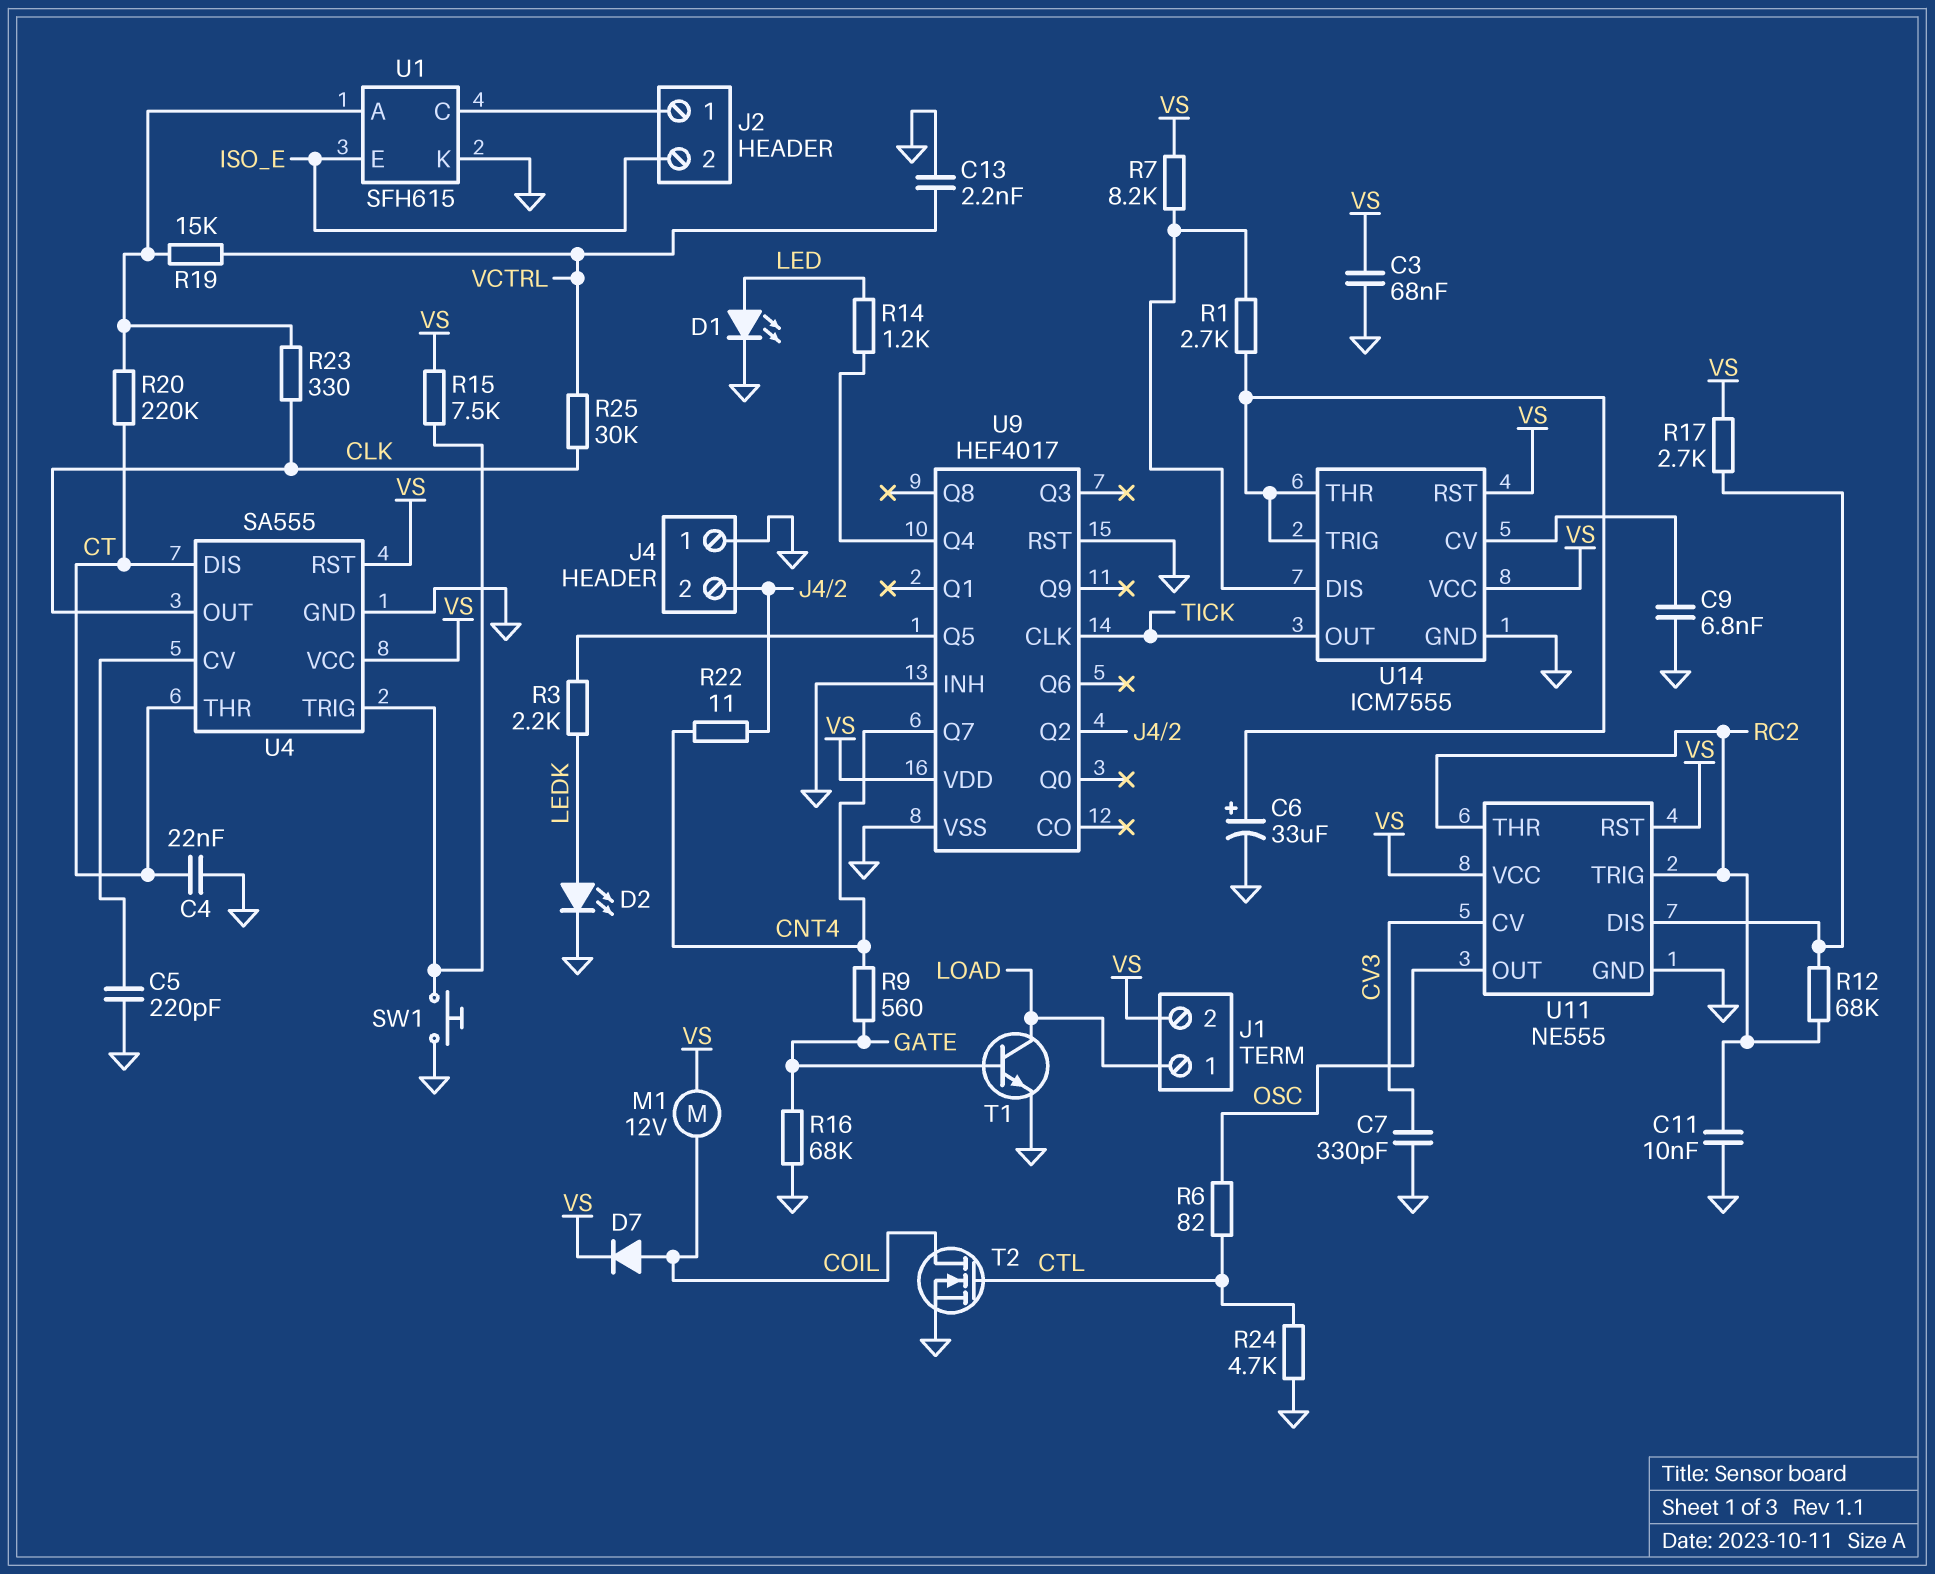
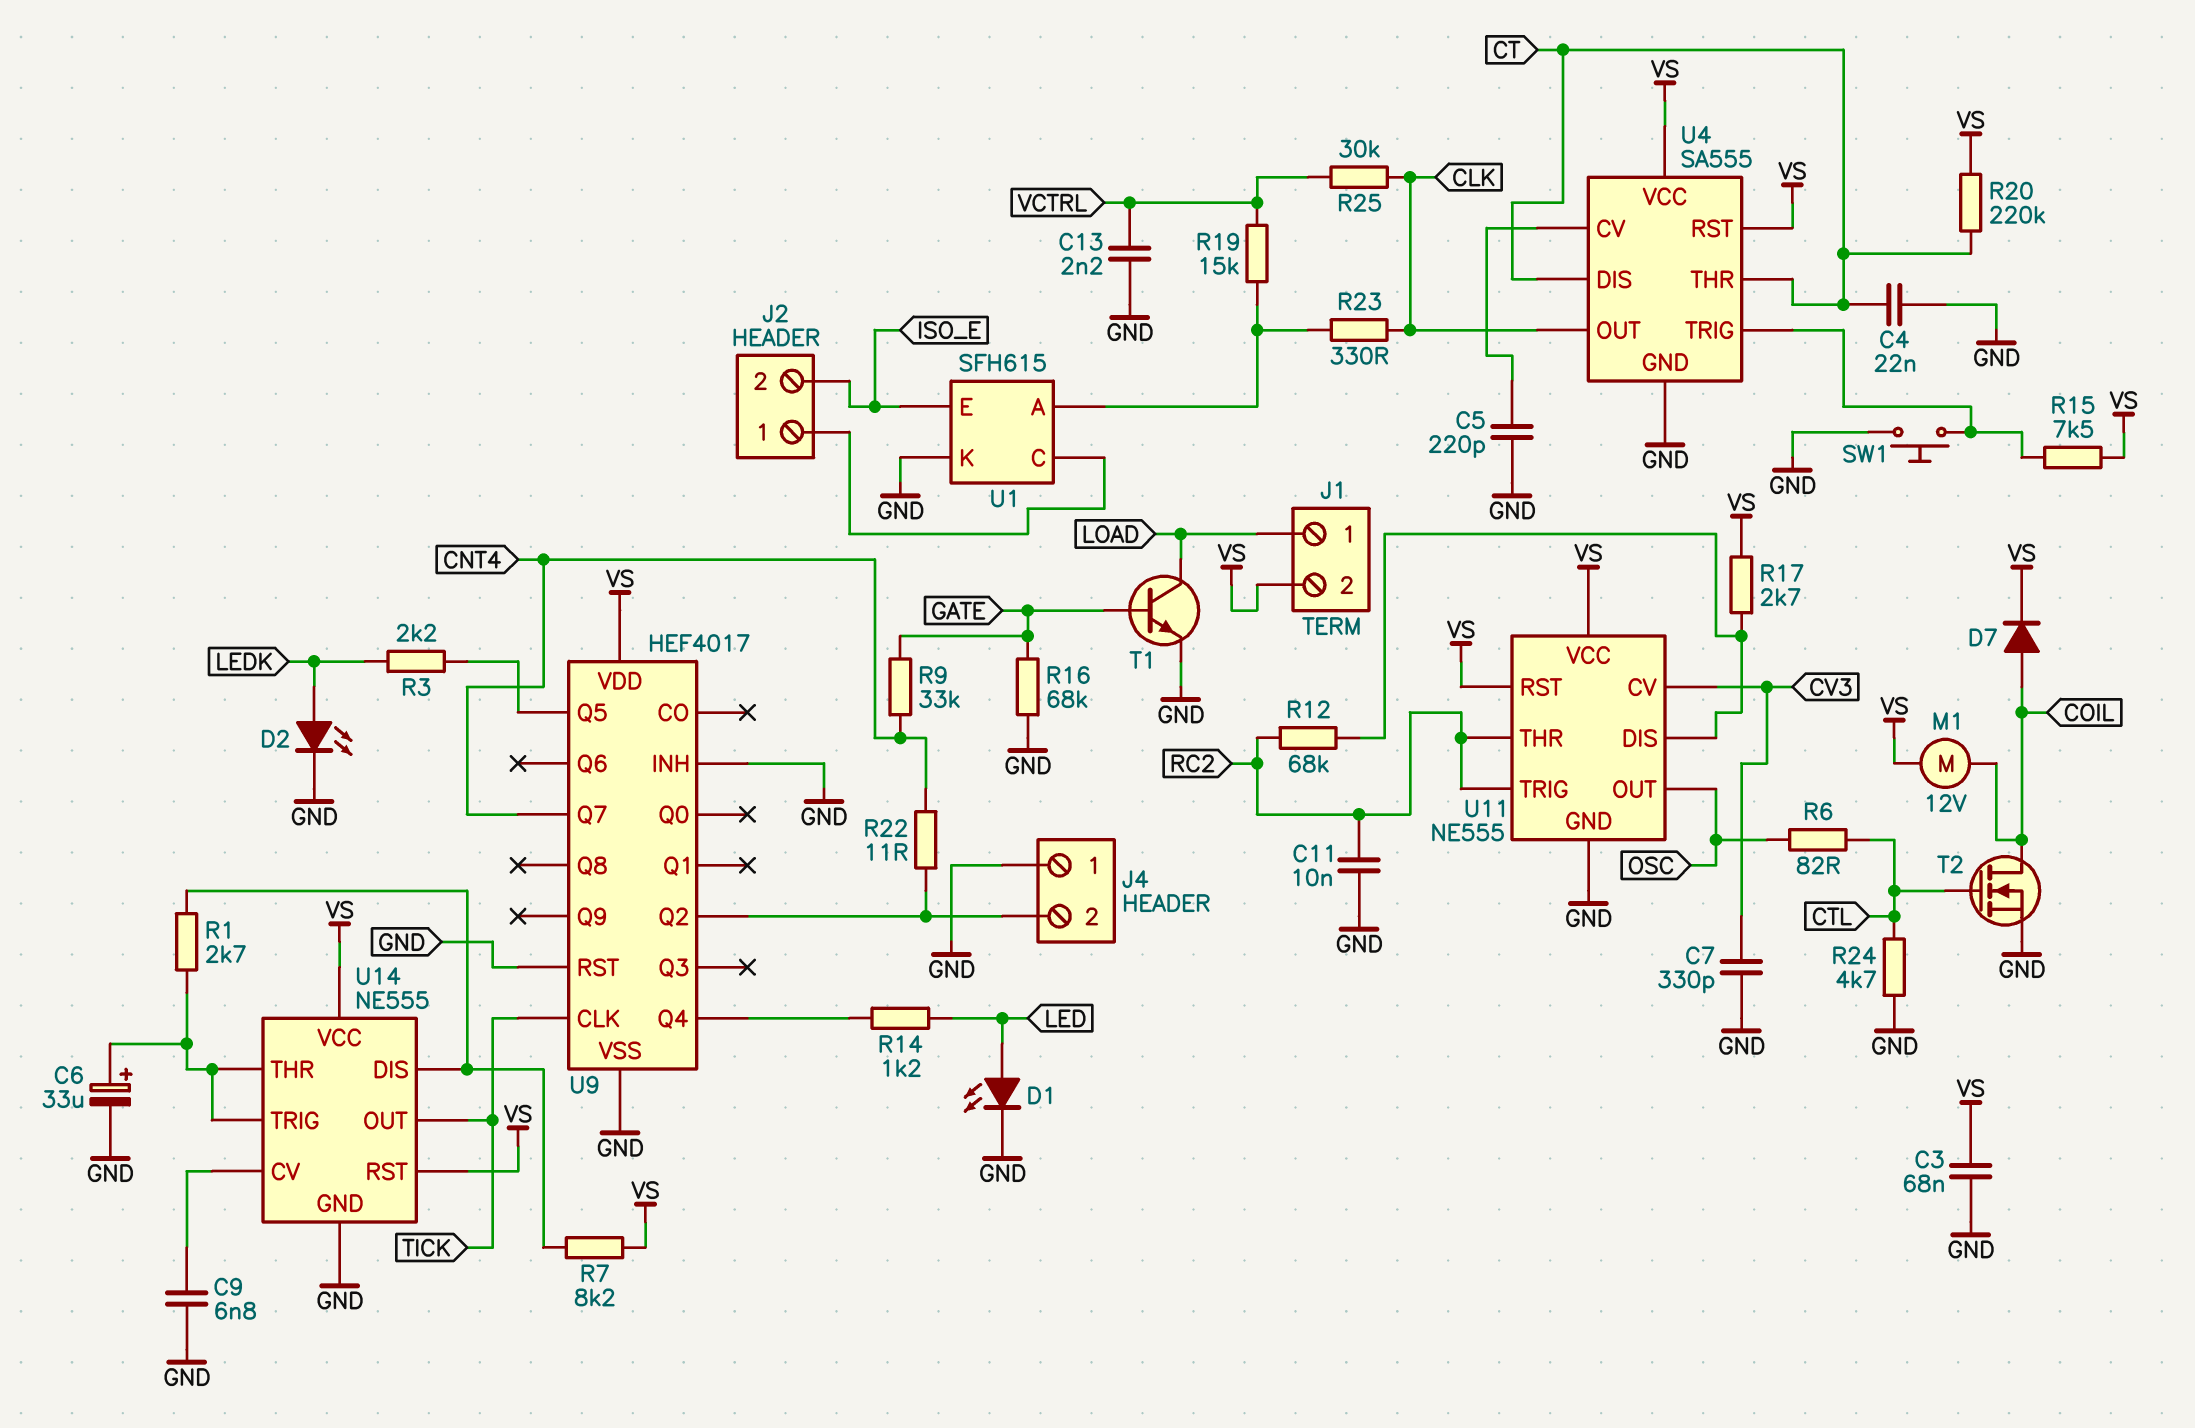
R9: 560 (CNT4, GATE) -> 33k (CNT4, GATE)
R20: 220k (CT, U1/A) -> 220k (CT, VS)
U14: ICM7555 -> NE555

